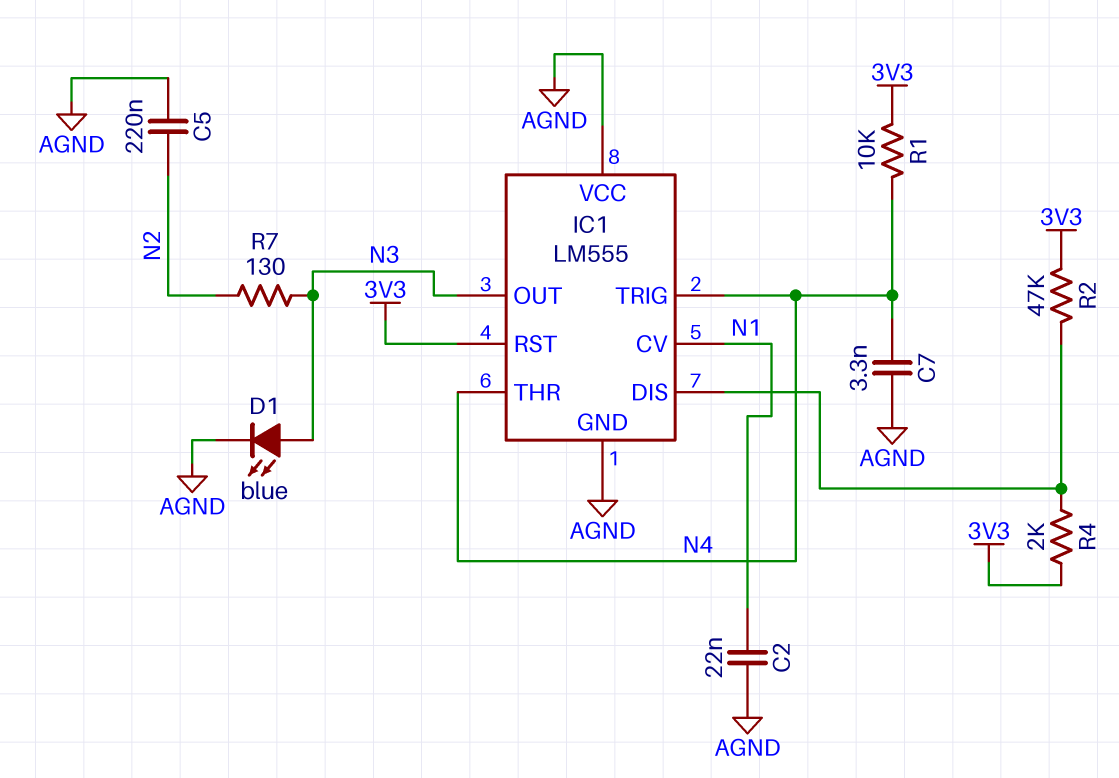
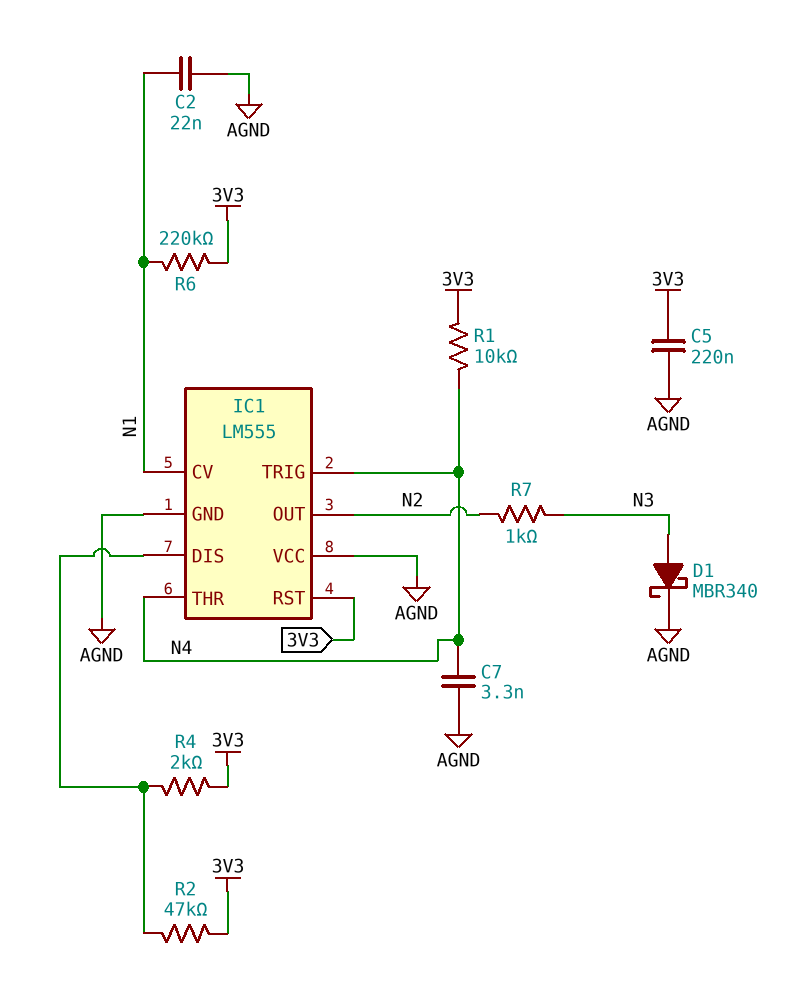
C5: 220nF (AGND, N2) -> 220nF (3V3, AGND)
D1: LED blue (A N3, K AGND) -> schottky MBR340 (A N3, K AGND)
IC1 pin OUT: N3 -> N2
R6: none -> 220k (3V3, N1)
R7: 130 (N2, N3) -> 1k (N2, N3)

